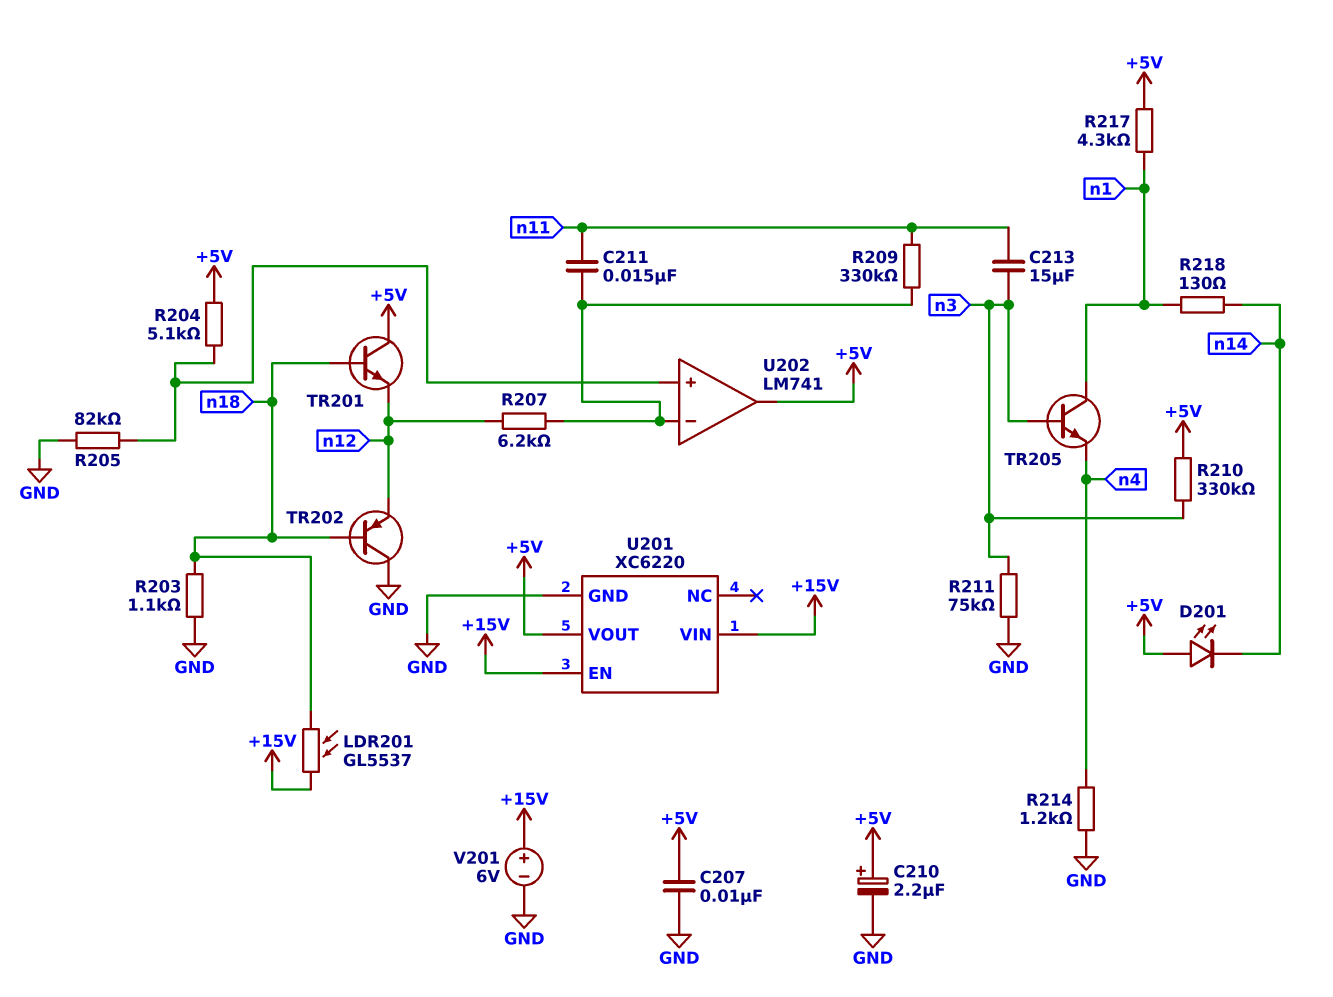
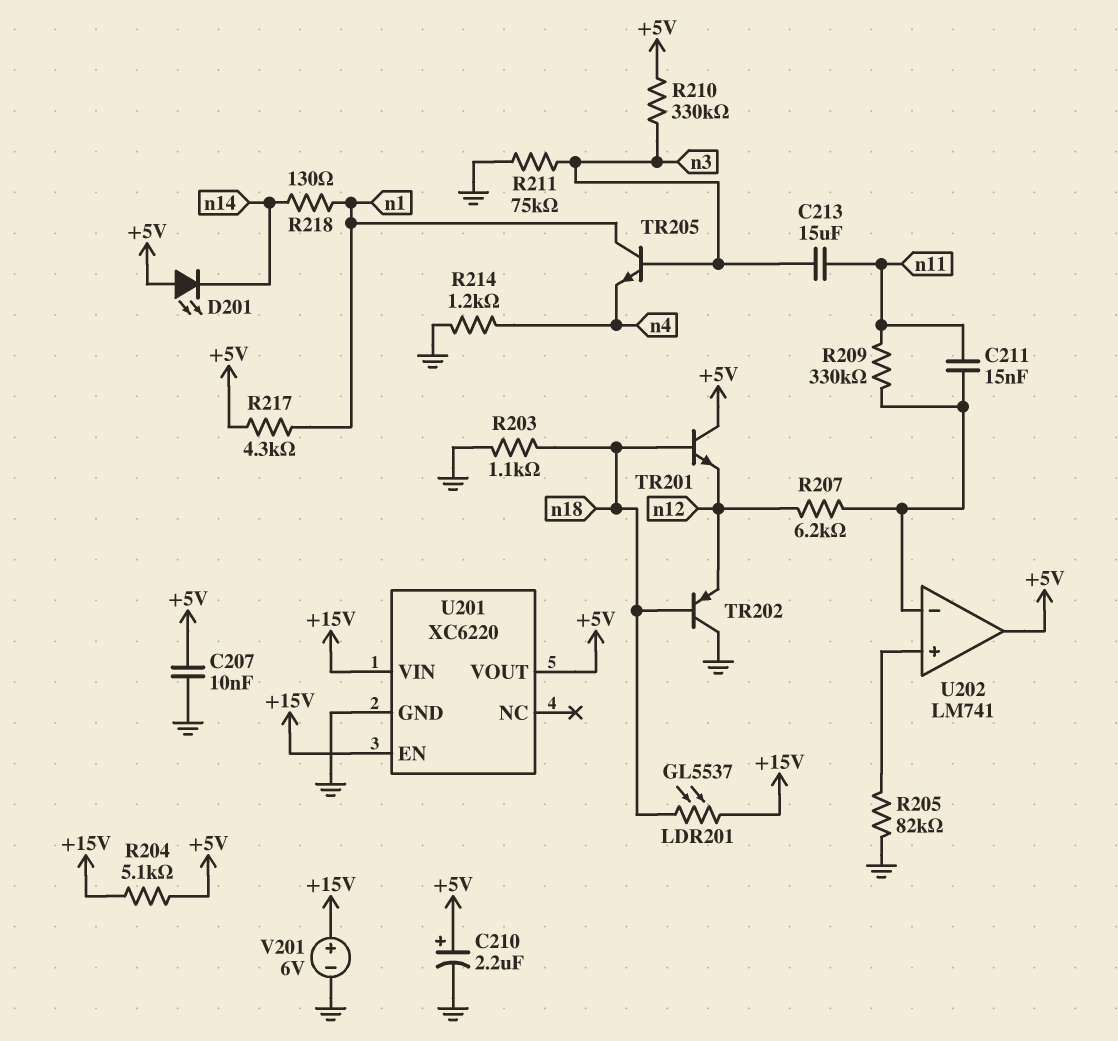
R204: 5.1k (+5V, U202/in+) -> 5.1k (+5V, +15V)

